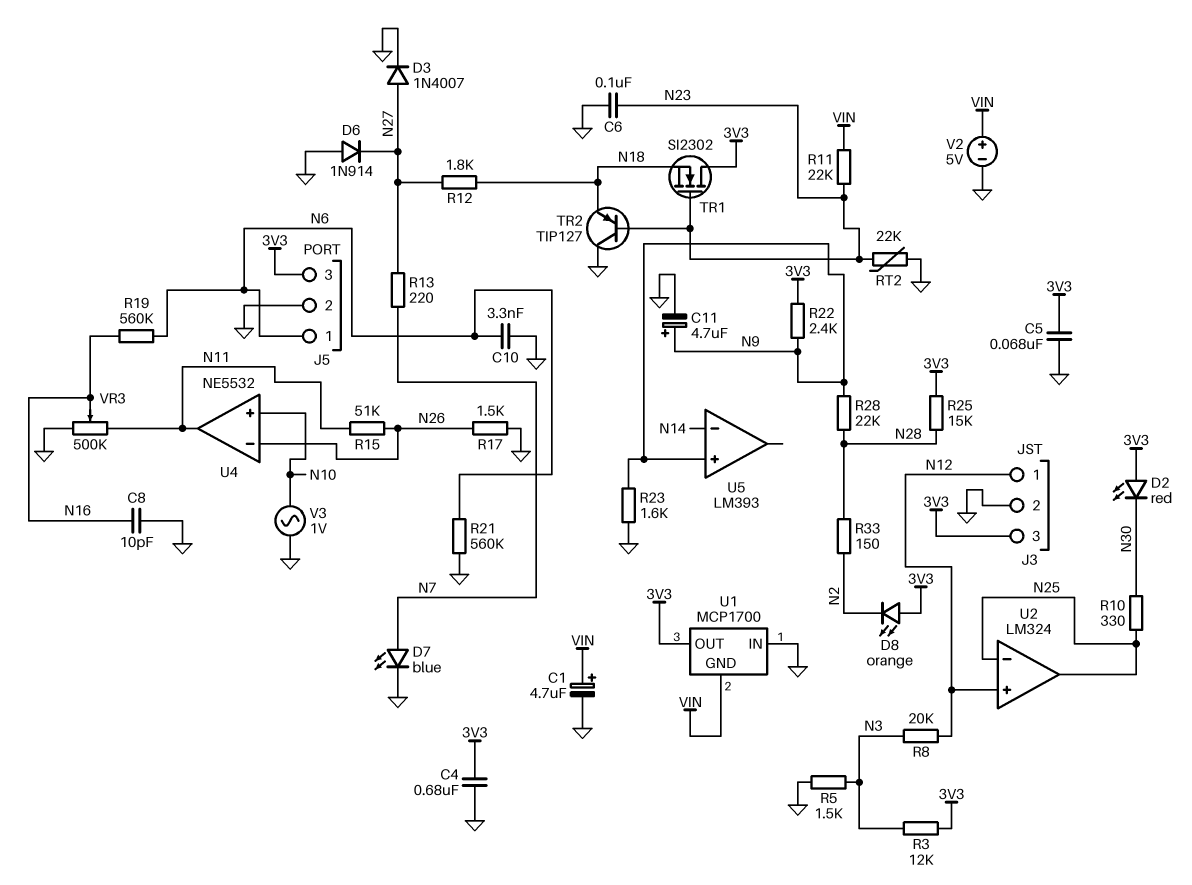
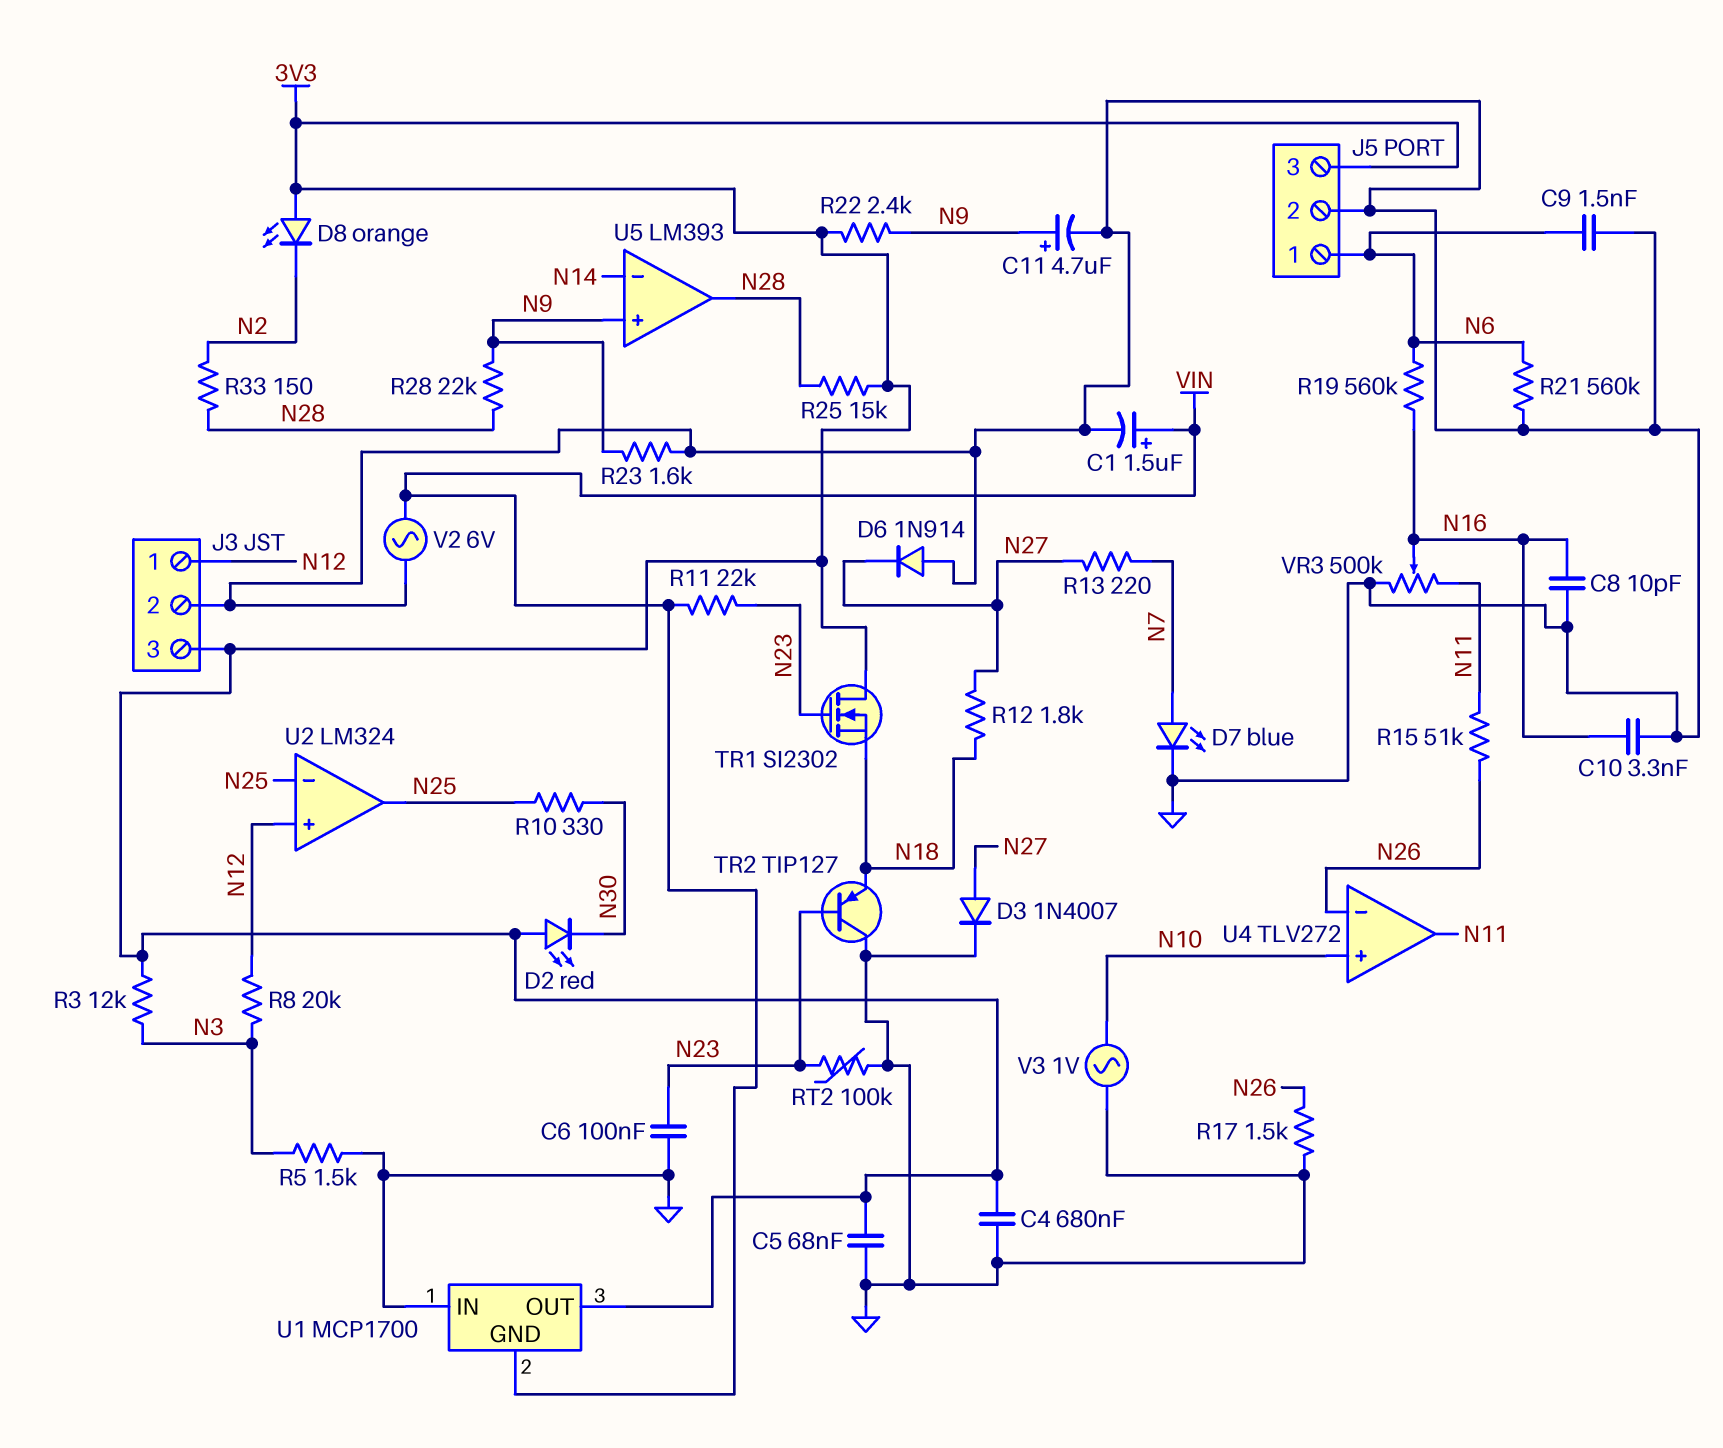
C1: 4.7uF (plus VIN, minus GND) -> 1.5uF (plus VIN, minus GND)
C9: none -> 1.5nF (GND, N6)
C10: 3.3nF (GND, N6) -> 3.3nF (GND, N16)
RT2: 22k (GND, N23) -> 100k (GND, N23)
U4: NE5532 -> TLV272
U5 pin out: none -> N28
V2: 5V (plus VIN, minus GND) -> AC 6V (GND, VIN)

